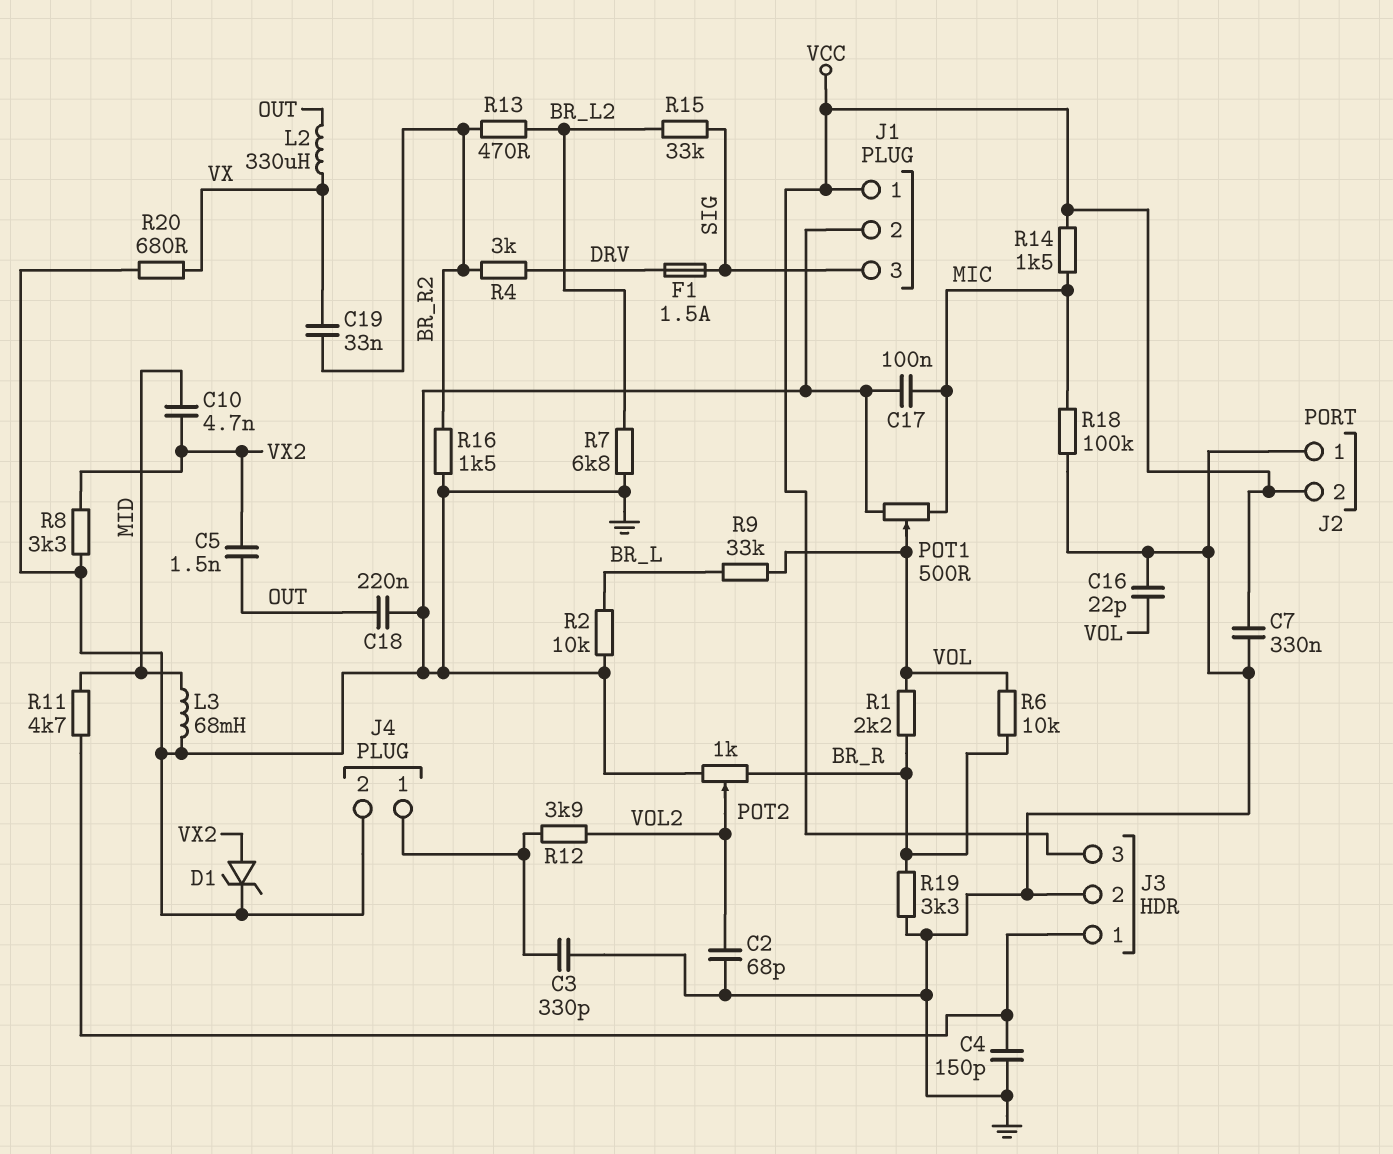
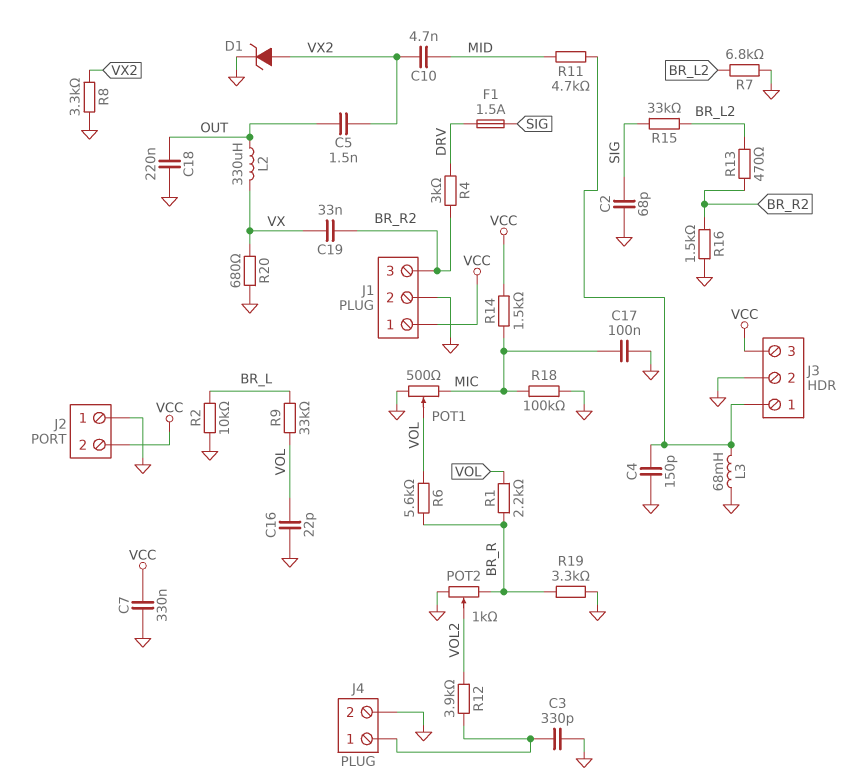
C2: 68pF (GND, VOL2) -> 68pF (GND, SIG)
J1 pin 3: SIG -> BR_R2
L3: 68mH (GND, MID) -> 68mH (GND, J3/1)
R6: 10k (BR_R, VOL) -> 5.6k (BR_R, VOL)

